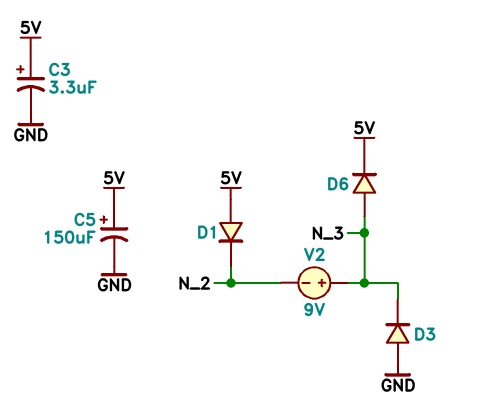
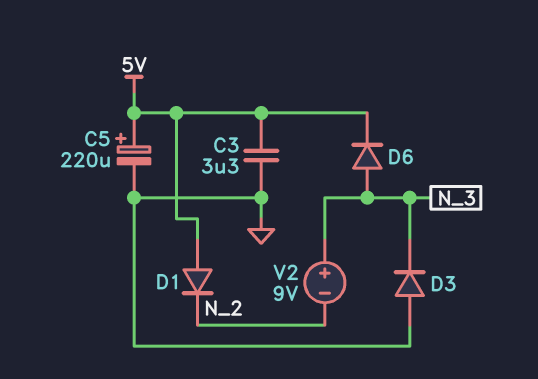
C3: 3.3uF (plus 5V, minus GND) -> 3.3uF (5V, GND)
C5: 150uF (plus 5V, minus GND) -> 220uF (plus 5V, minus GND)

